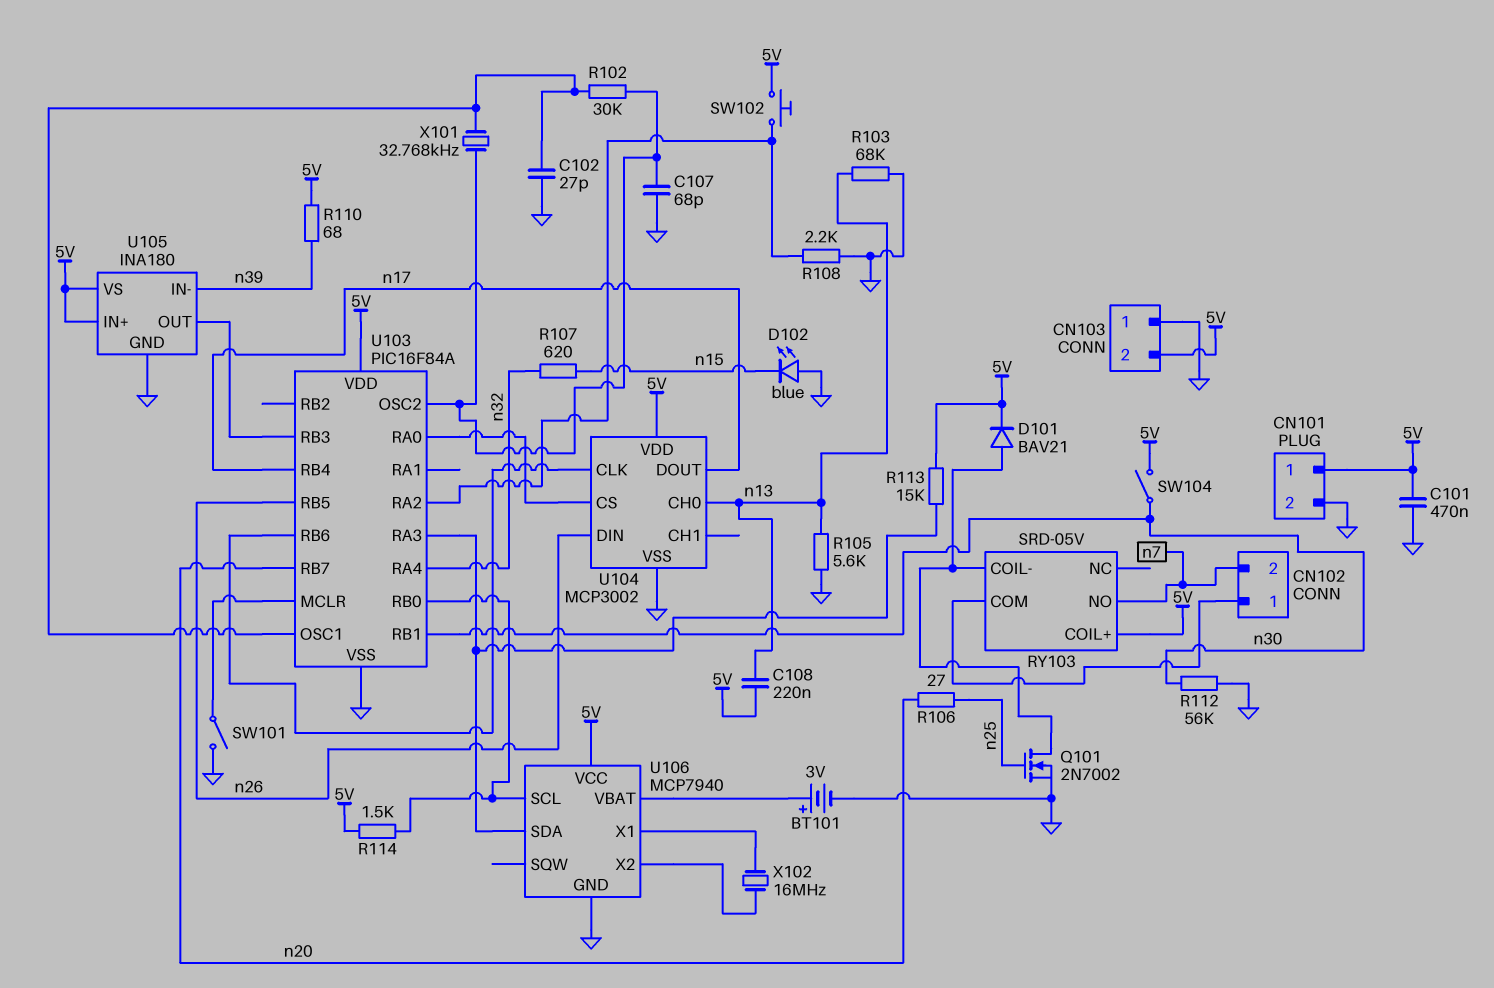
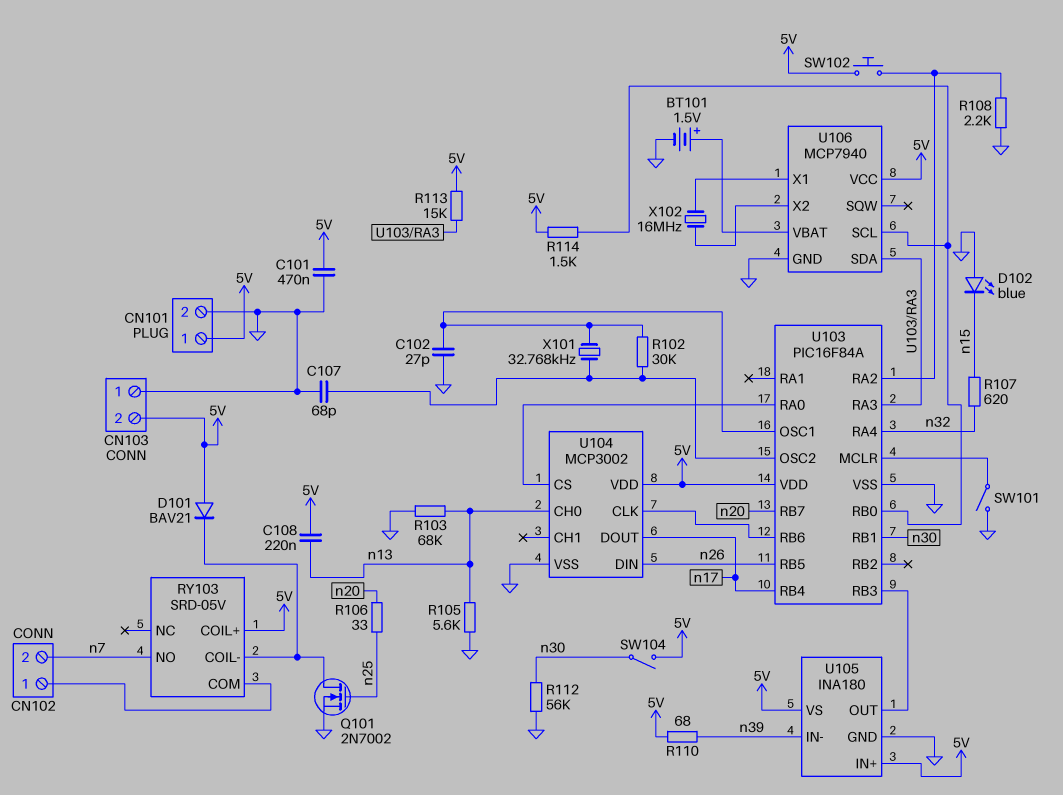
BT101: 3V (plus U106/VBAT, minus GND) -> 1.5V (plus U106/VBAT, minus GND)
D101: diode BAV21 (A RY103/COIL-, K 5V) -> diode BAV21 (A 5V, K RY103/COIL-)
R106: 27 (n20, n25) -> 33 (n20, n25)

